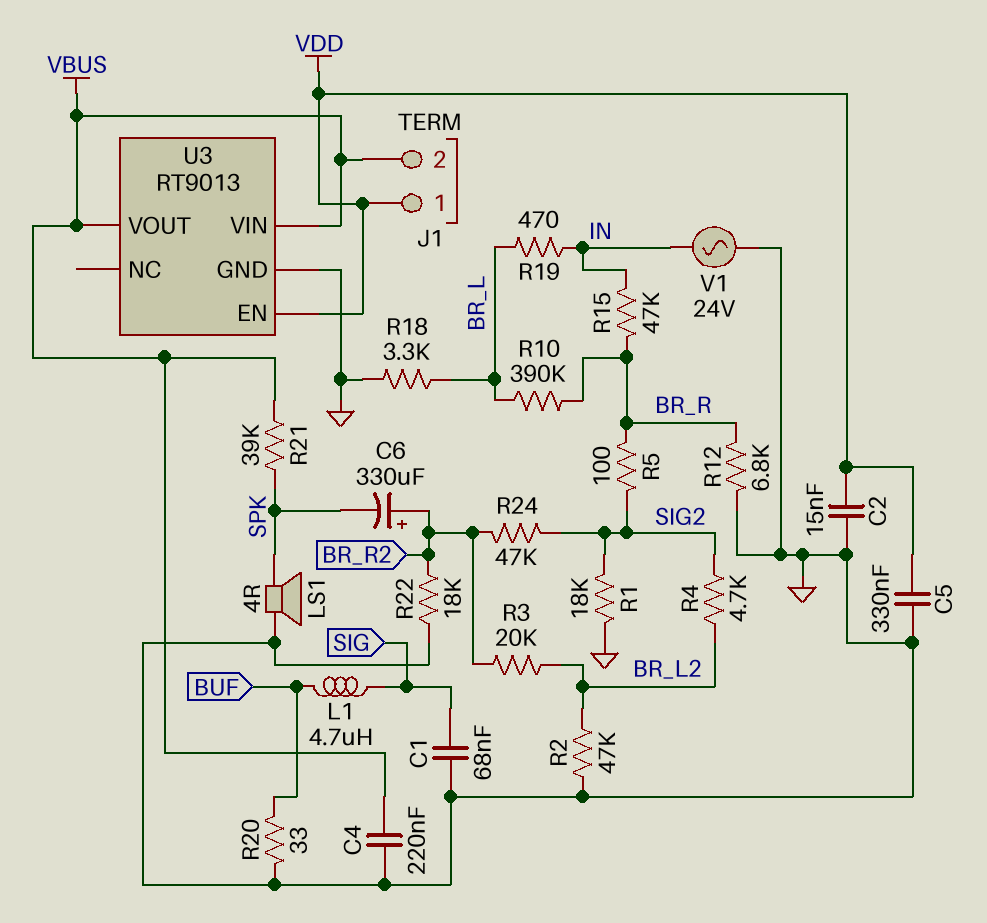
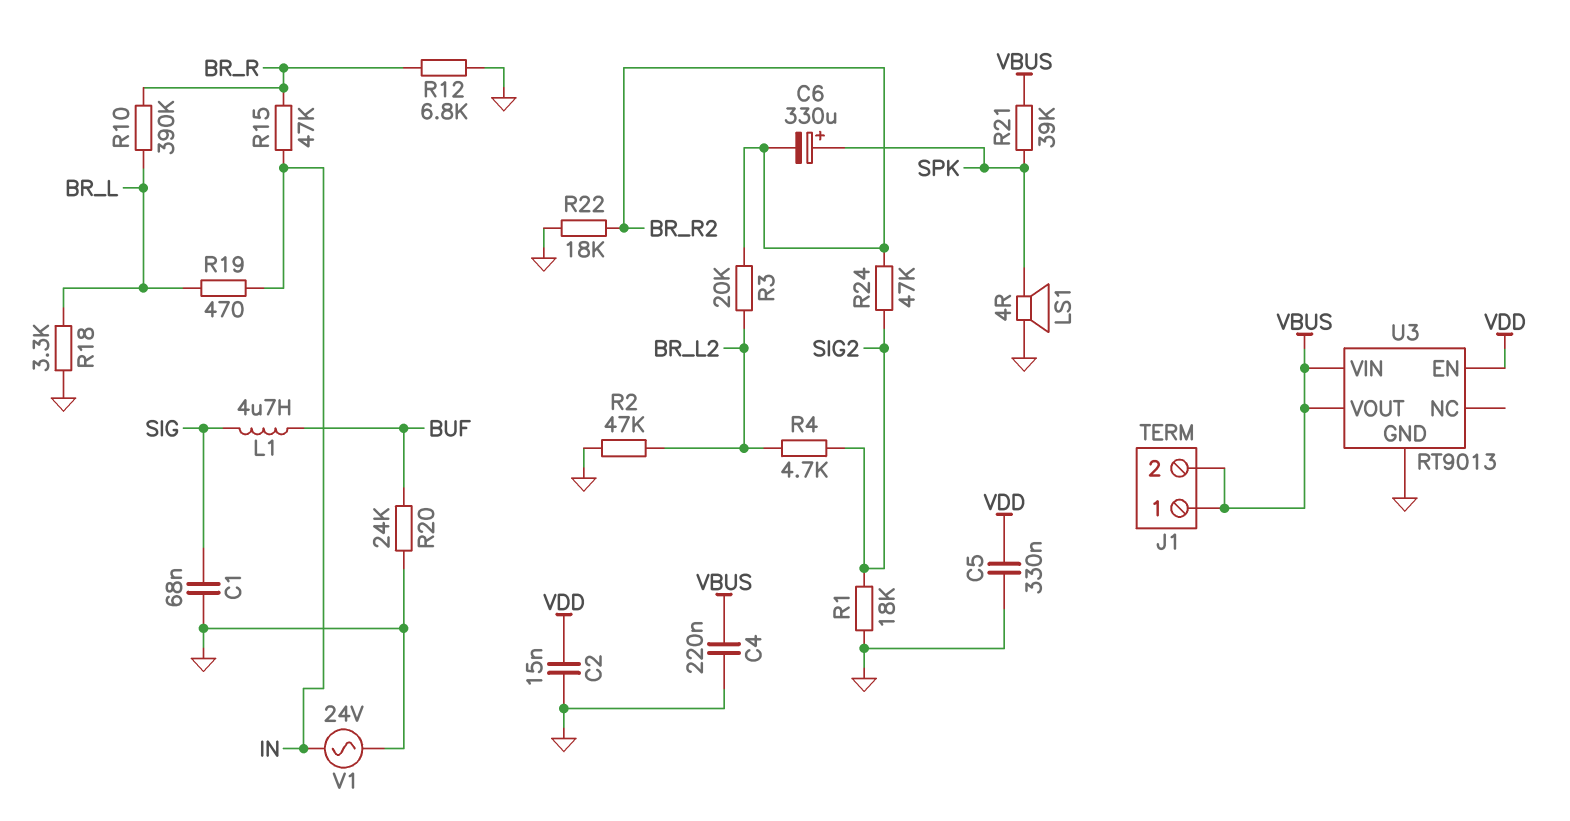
C6: 330uF (plus BR_R2, minus SPK) -> 330uF (plus SPK, minus BR_R2)
J1 pin 1: VDD -> VBUS
R5: 100 (BR_R, SIG2) -> none
R20: 33 (BUF, GND) -> 24k (BUF, GND)

